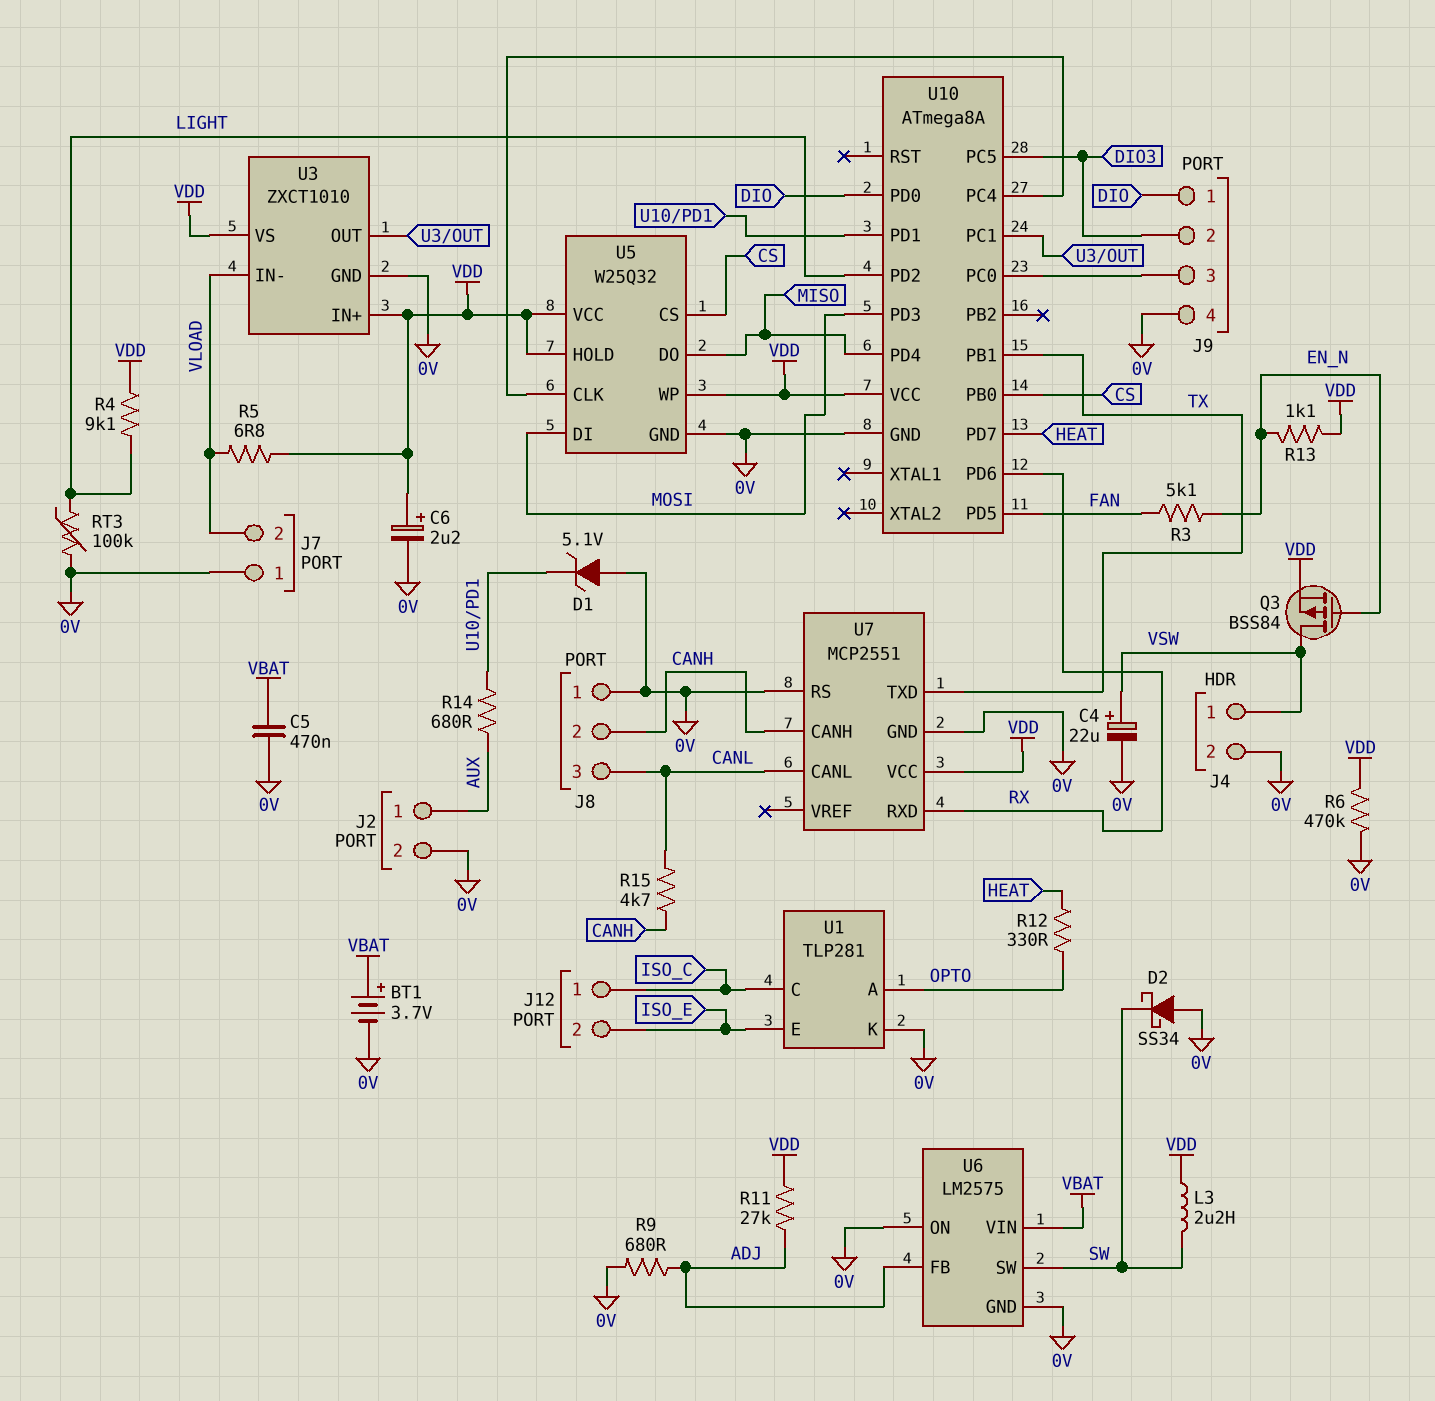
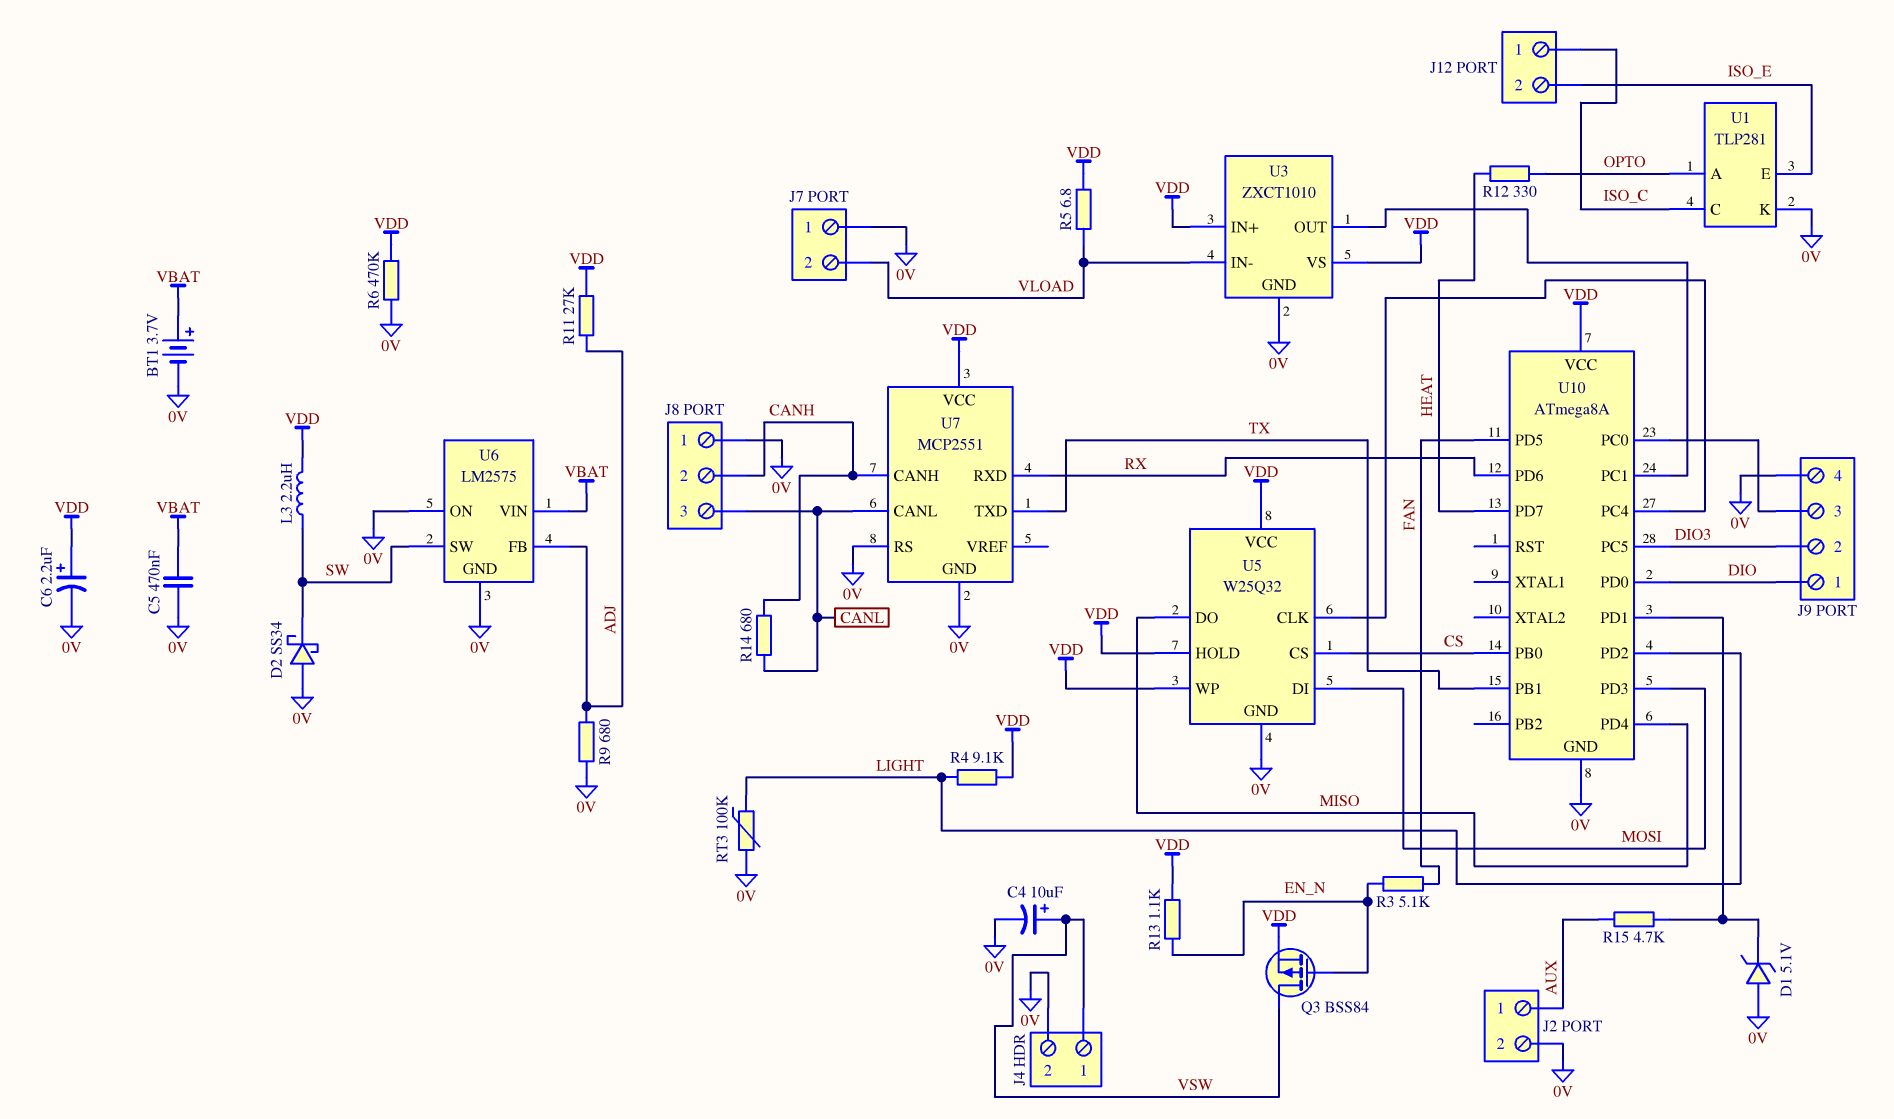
C4: 22uF (plus VSW, minus 0V) -> 10uF (plus VSW, minus 0V)
R14: 680 (AUX, U10/PD1) -> 680 (CANH, CANL)
R15: 4.7k (CANH, CANL) -> 4.7k (AUX, U10/PD1)

